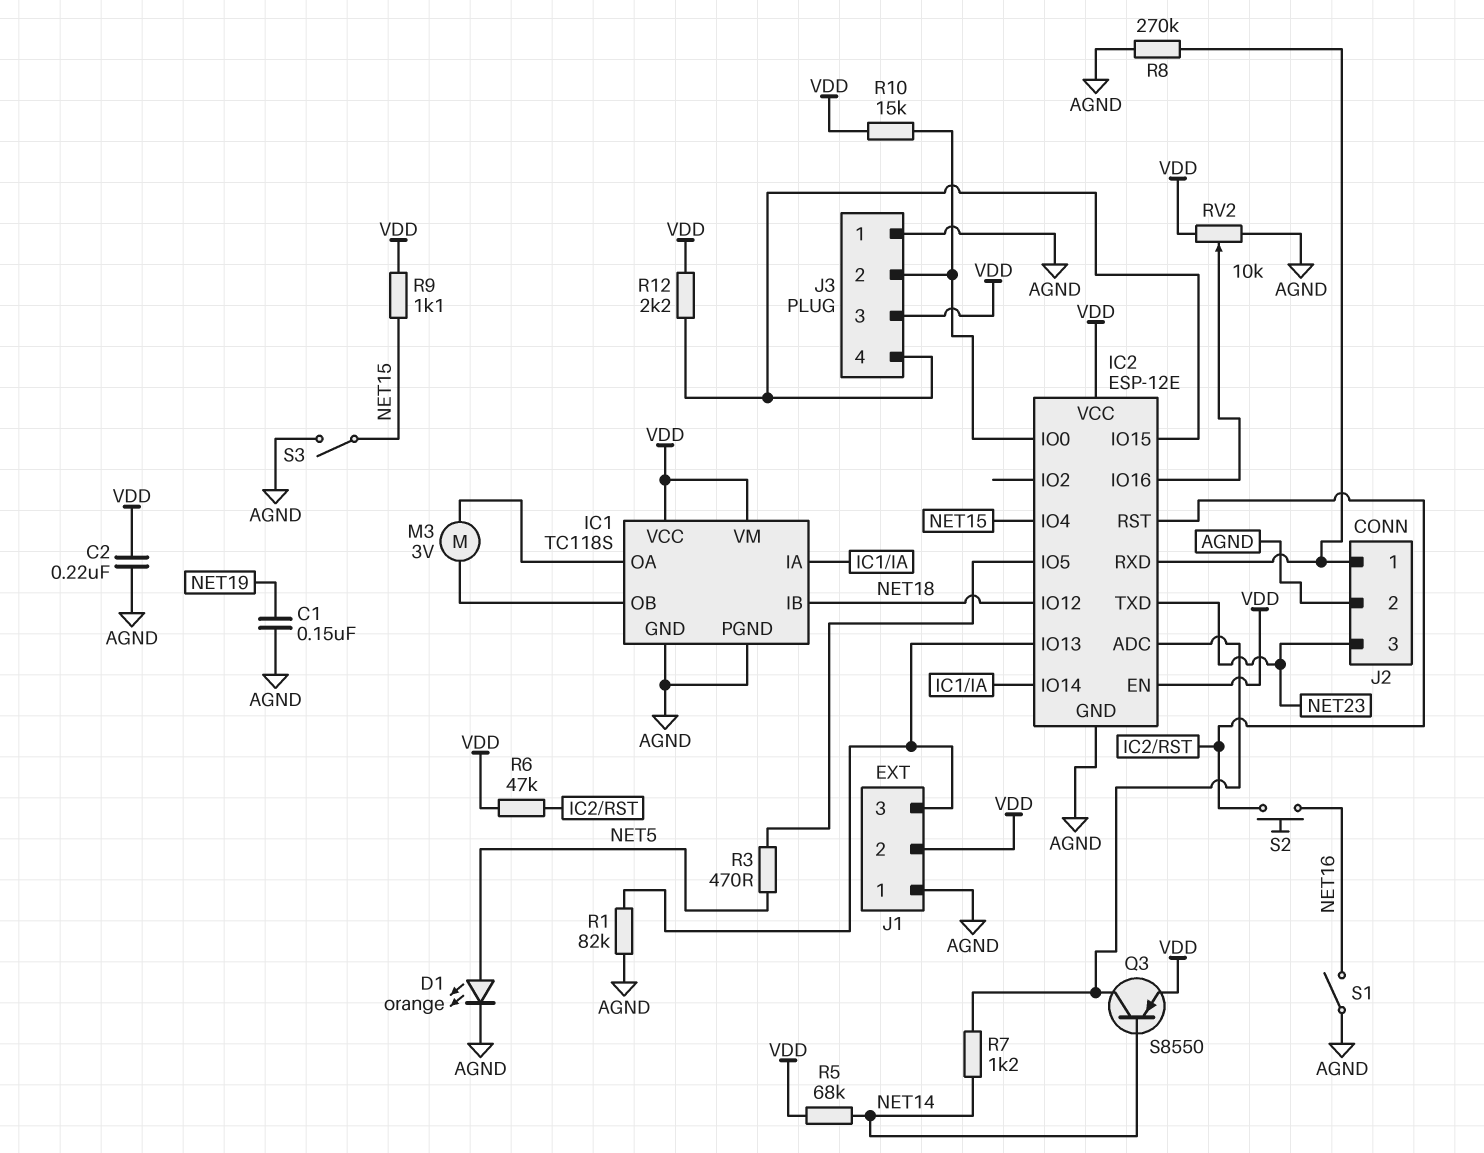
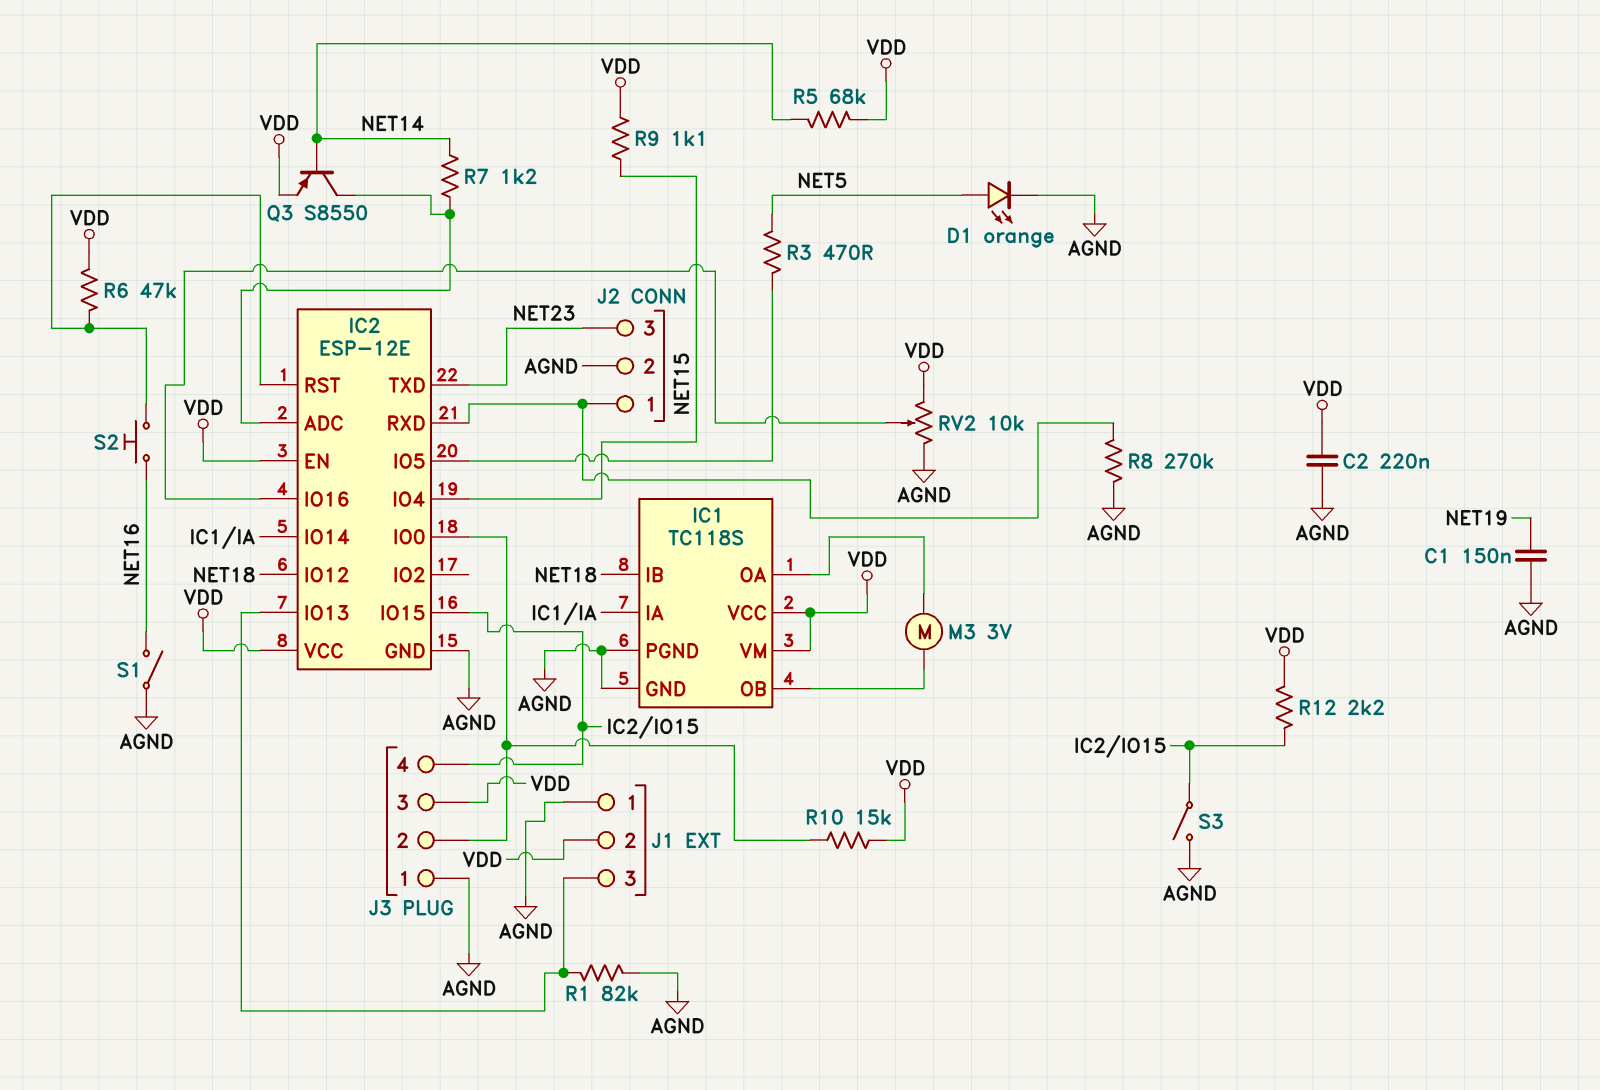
S3: switch (AGND, NET15) -> switch (AGND, IC2/IO15)

